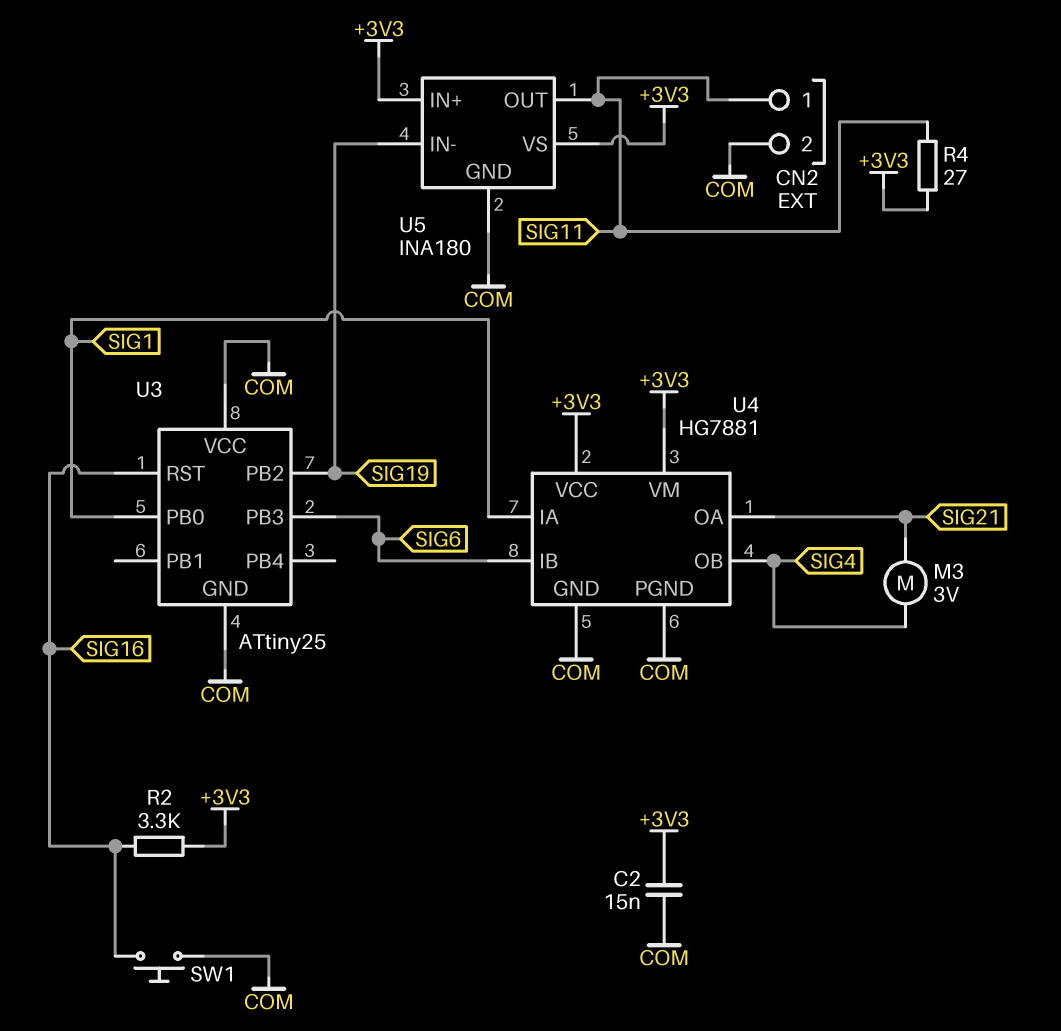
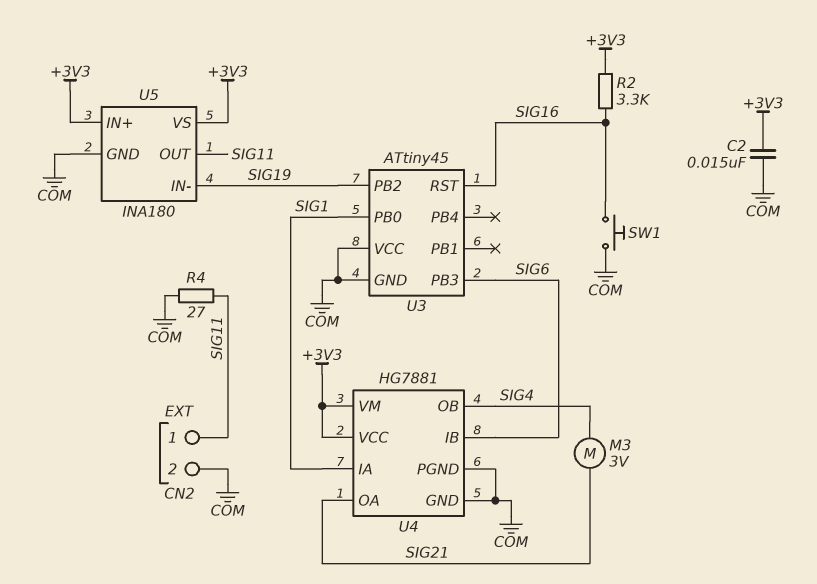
R4: 27 (+3V3, SIG11) -> 27 (COM, SIG11)
U3: ATtiny25 -> ATtiny45

